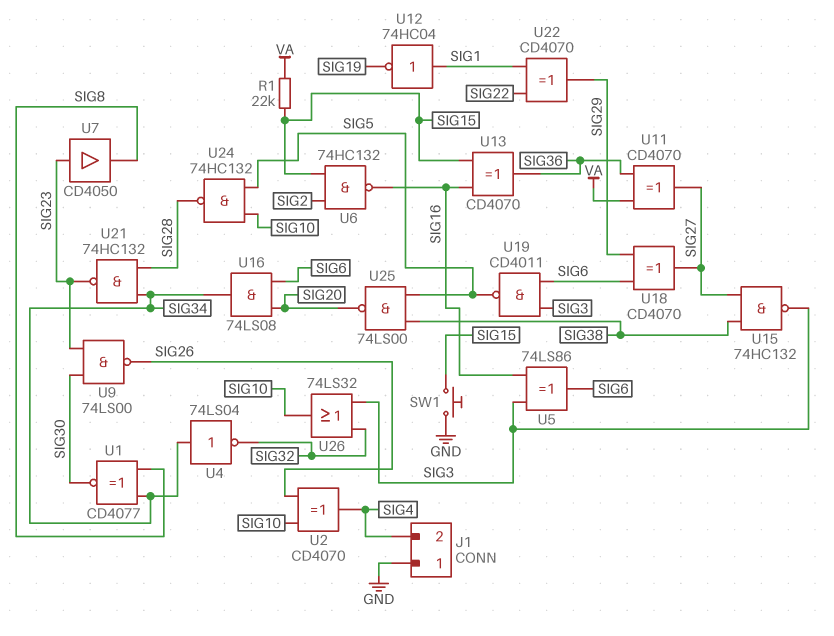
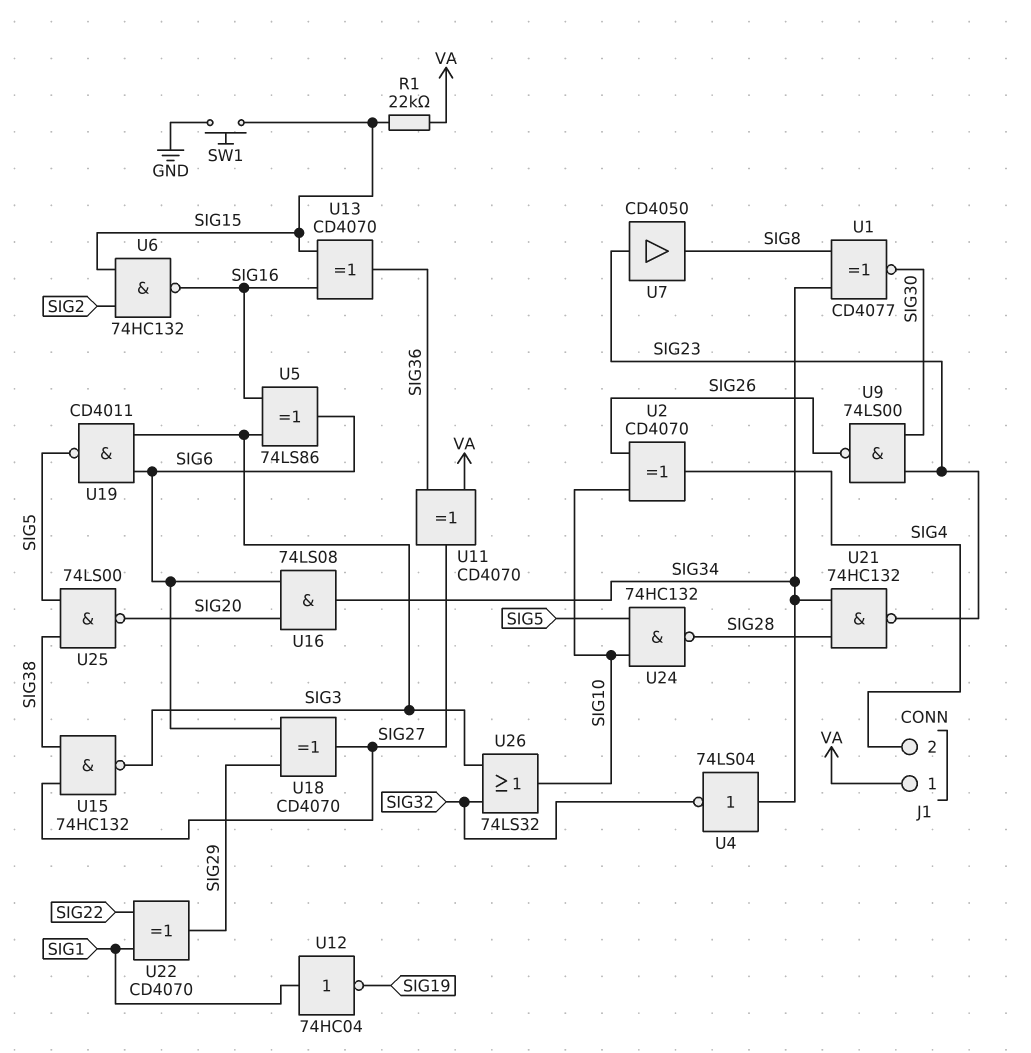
J1 pin 1: GND -> VA

